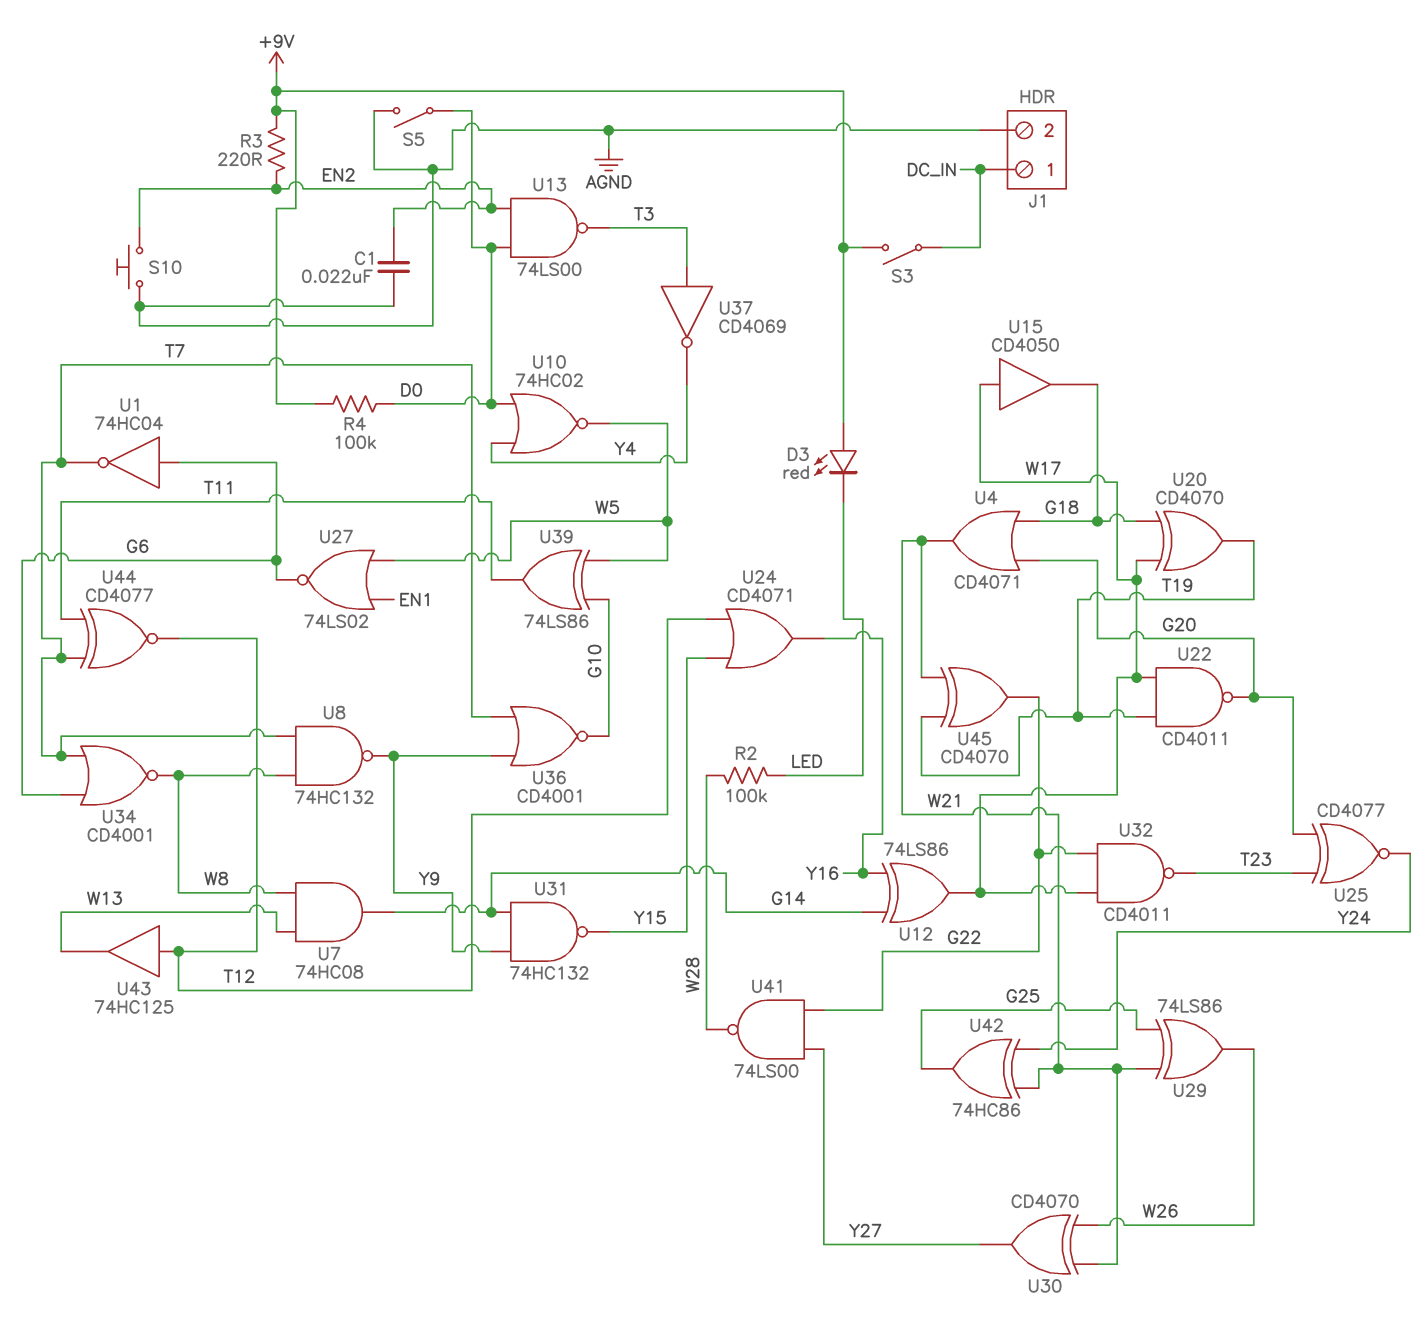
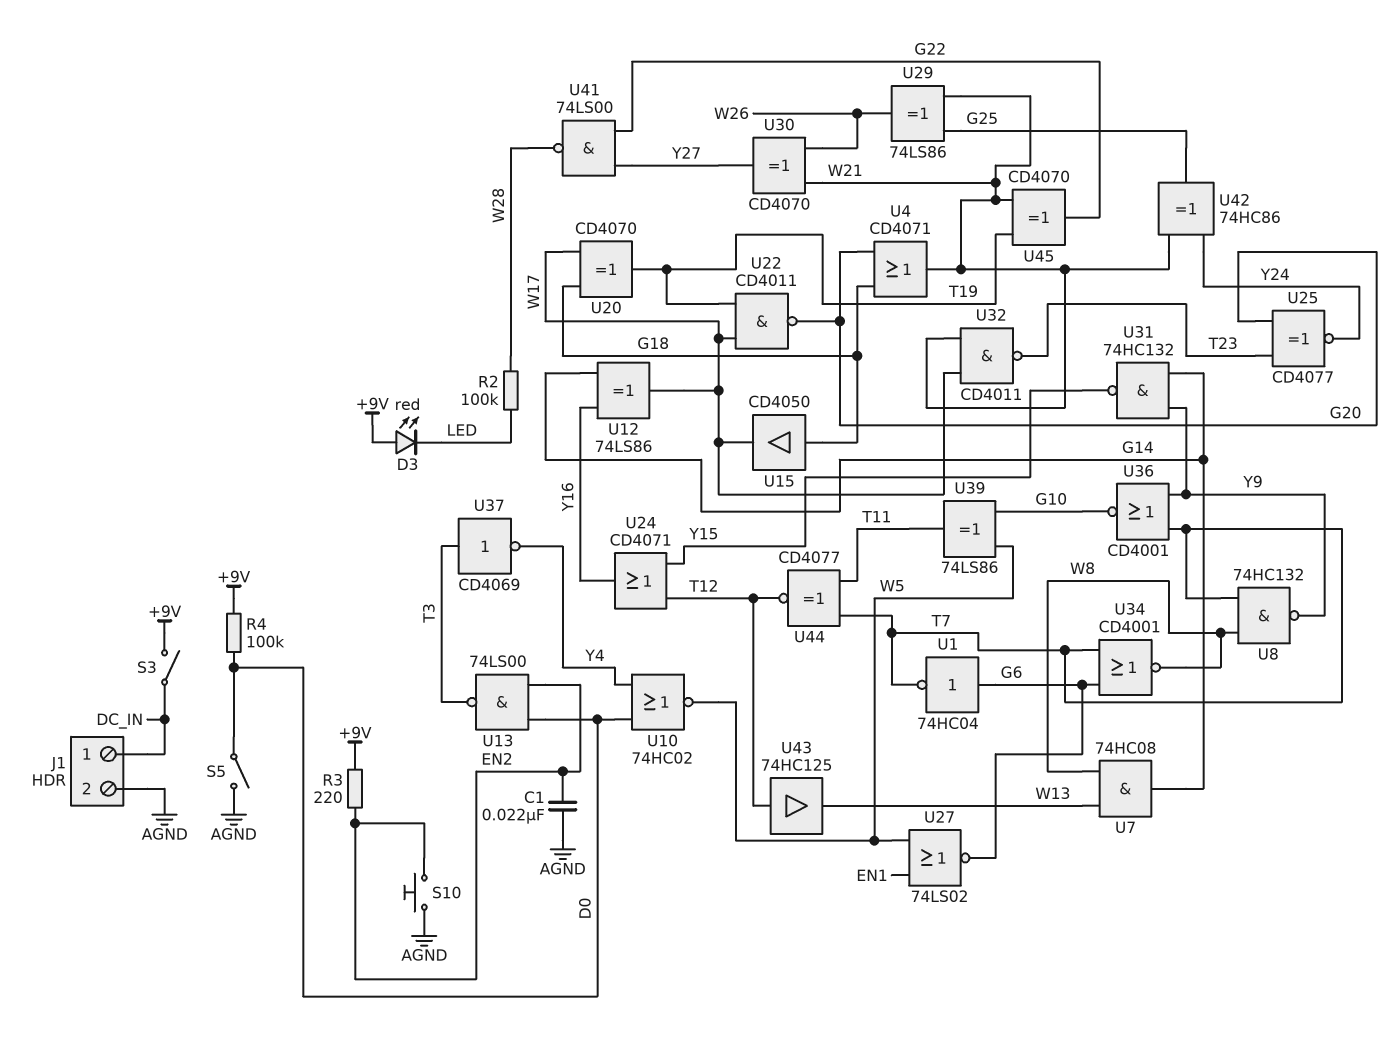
U15: buffer CD4050 (in W17, out G18) -> buffer CD4050 (in G18, out W17)
U32: NAND CD4011 (in G22, in W17, out T23) -> NAND CD4011 (in W17, in W21, out T23)

